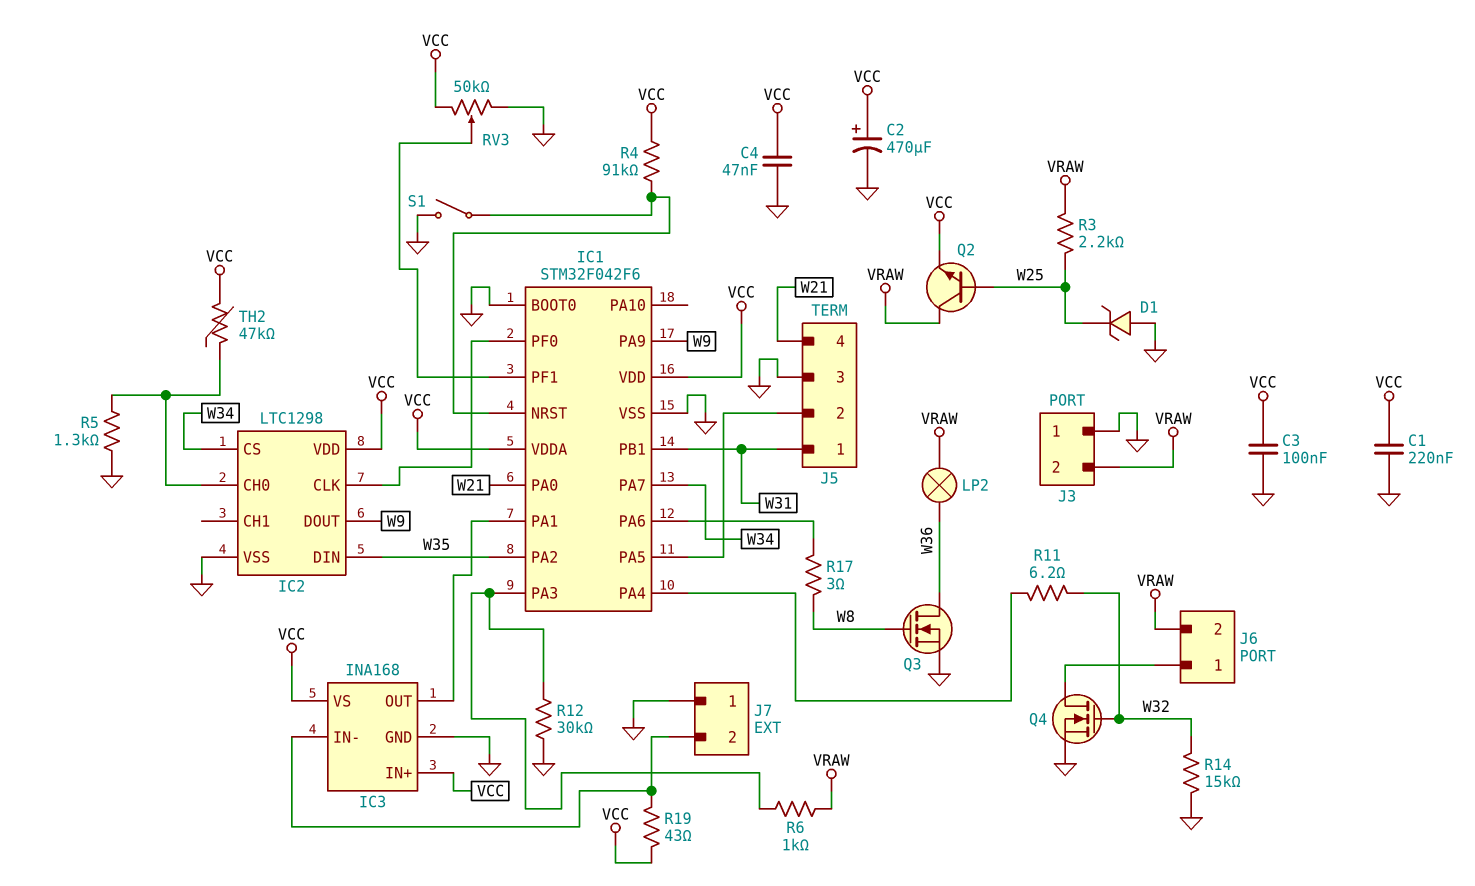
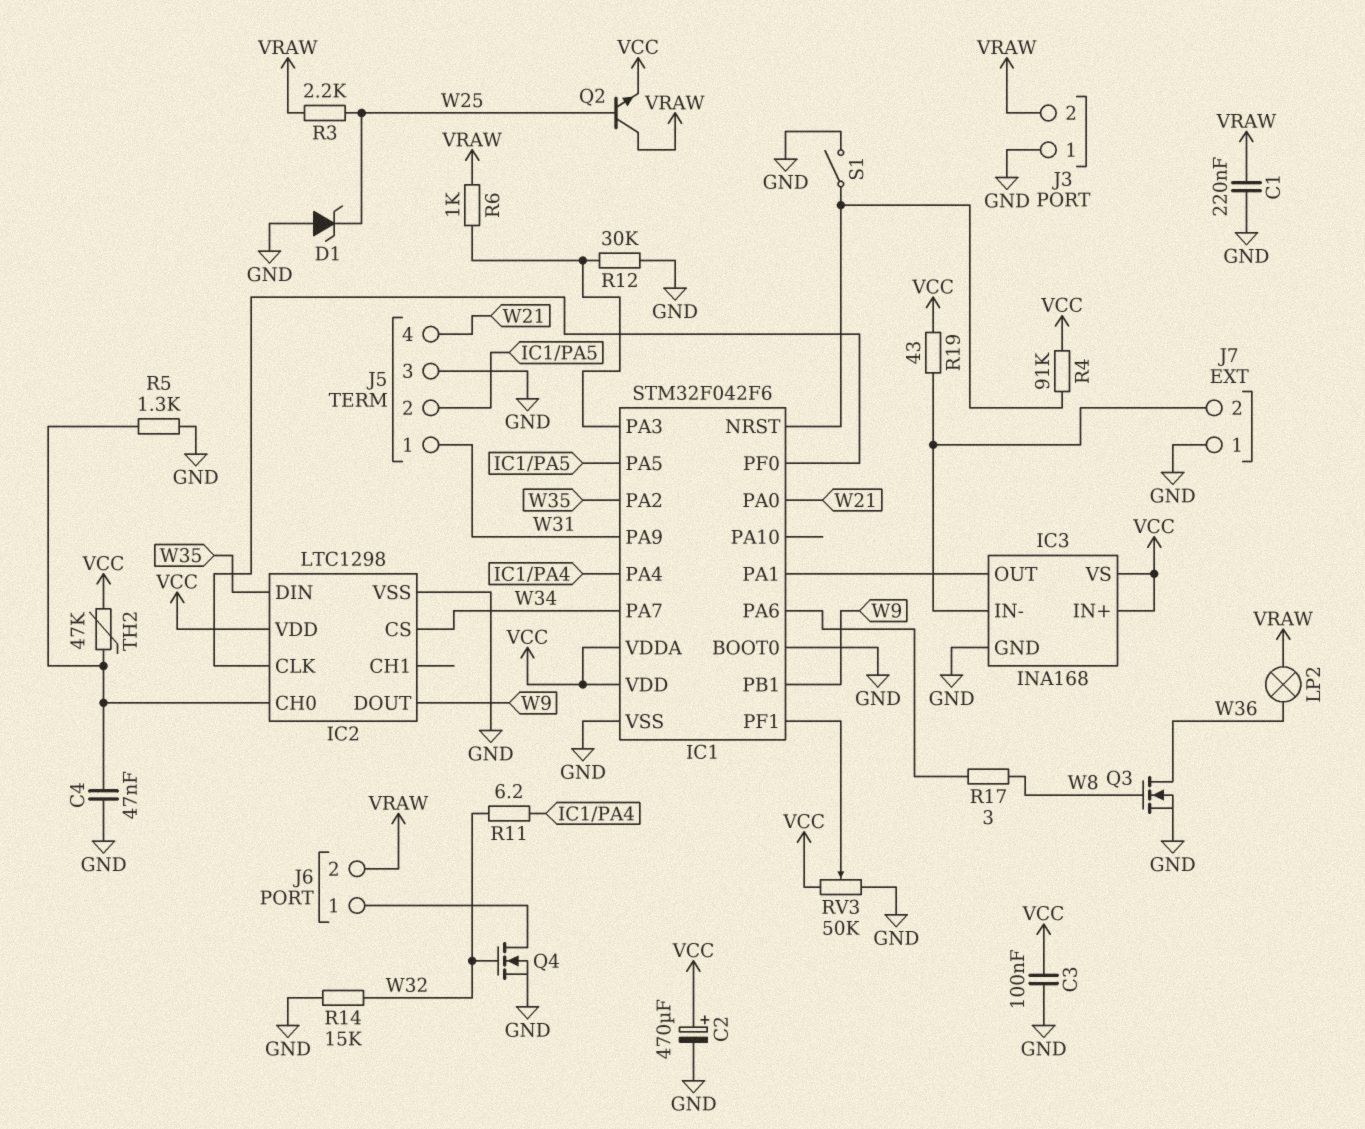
C1: 220nF (GND, VCC) -> 220nF (GND, VRAW)
C4: 47nF (GND, VCC) -> 47nF (GND, IC2/CH0)
IC1 pin PA9: W9 -> W31
IC1 pin PB1: W31 -> W9

